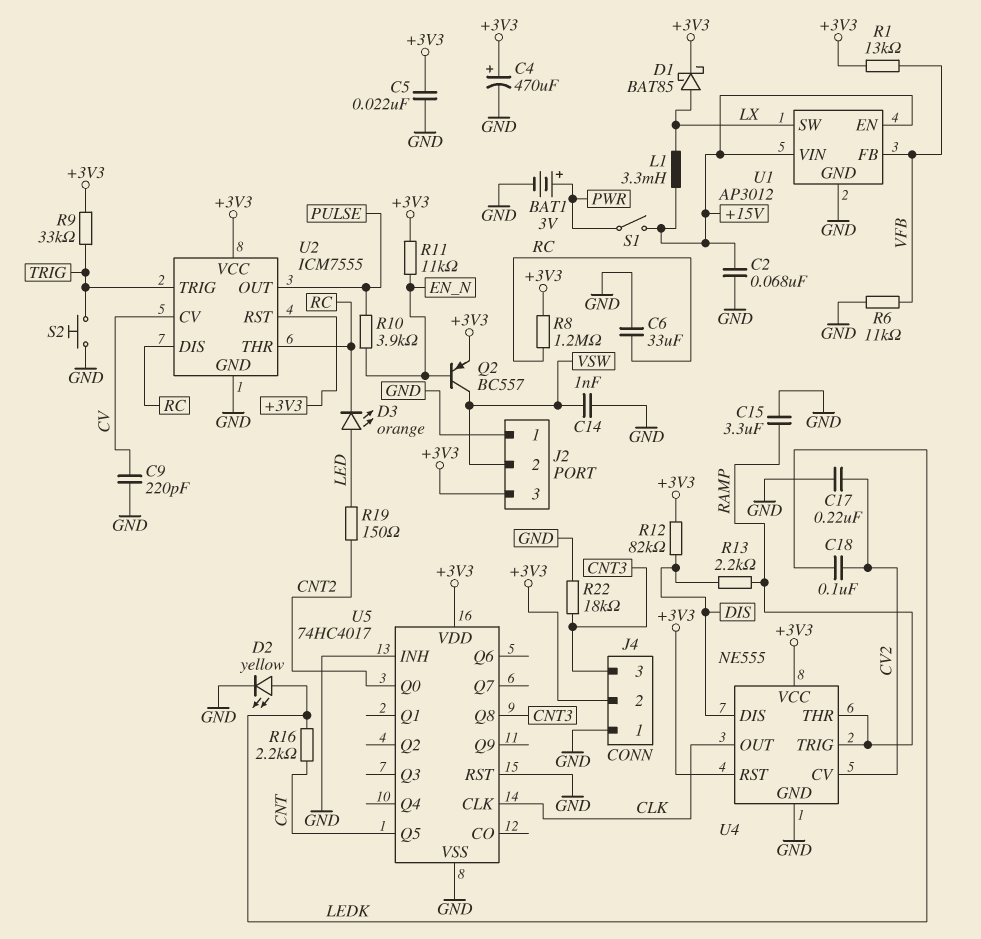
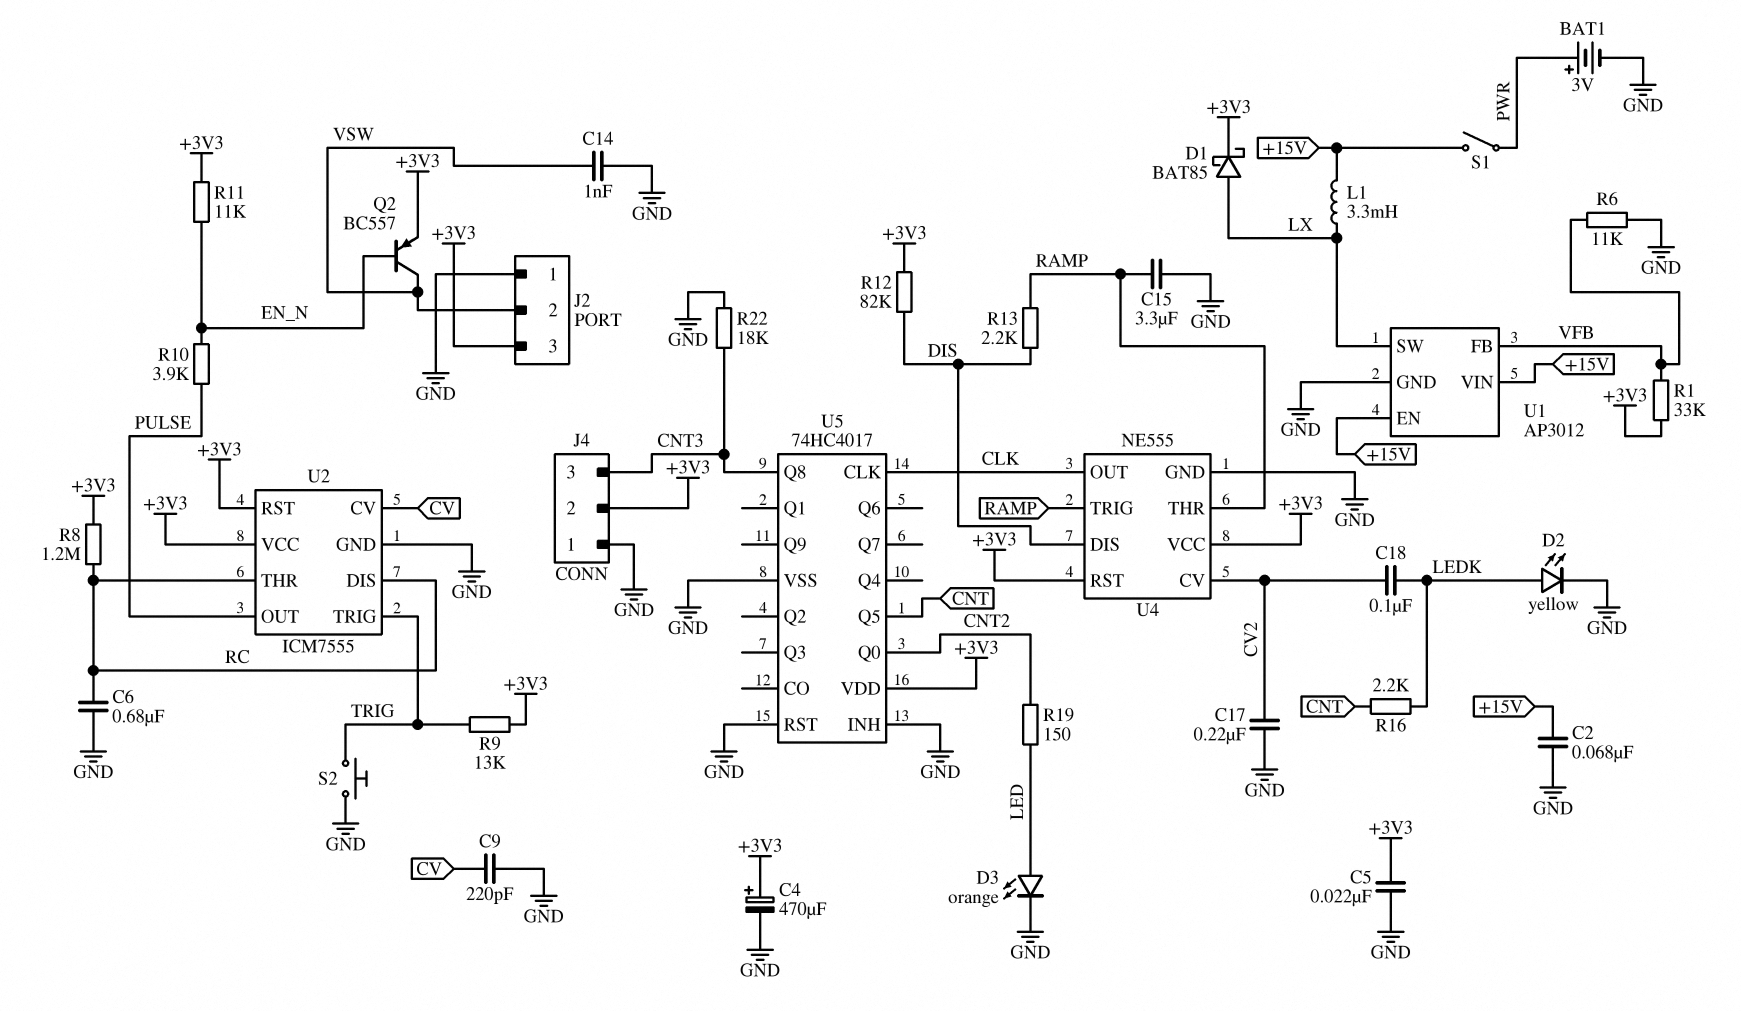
C6: 33uF (GND, RC) -> 680nF (GND, RC)
D3: LED orange (A LED, K RC) -> LED orange (A LED, K GND)
R1: 13k (+3V3, VFB) -> 33k (+3V3, VFB)
R9: 33k (+3V3, TRIG) -> 13k (+3V3, TRIG)

